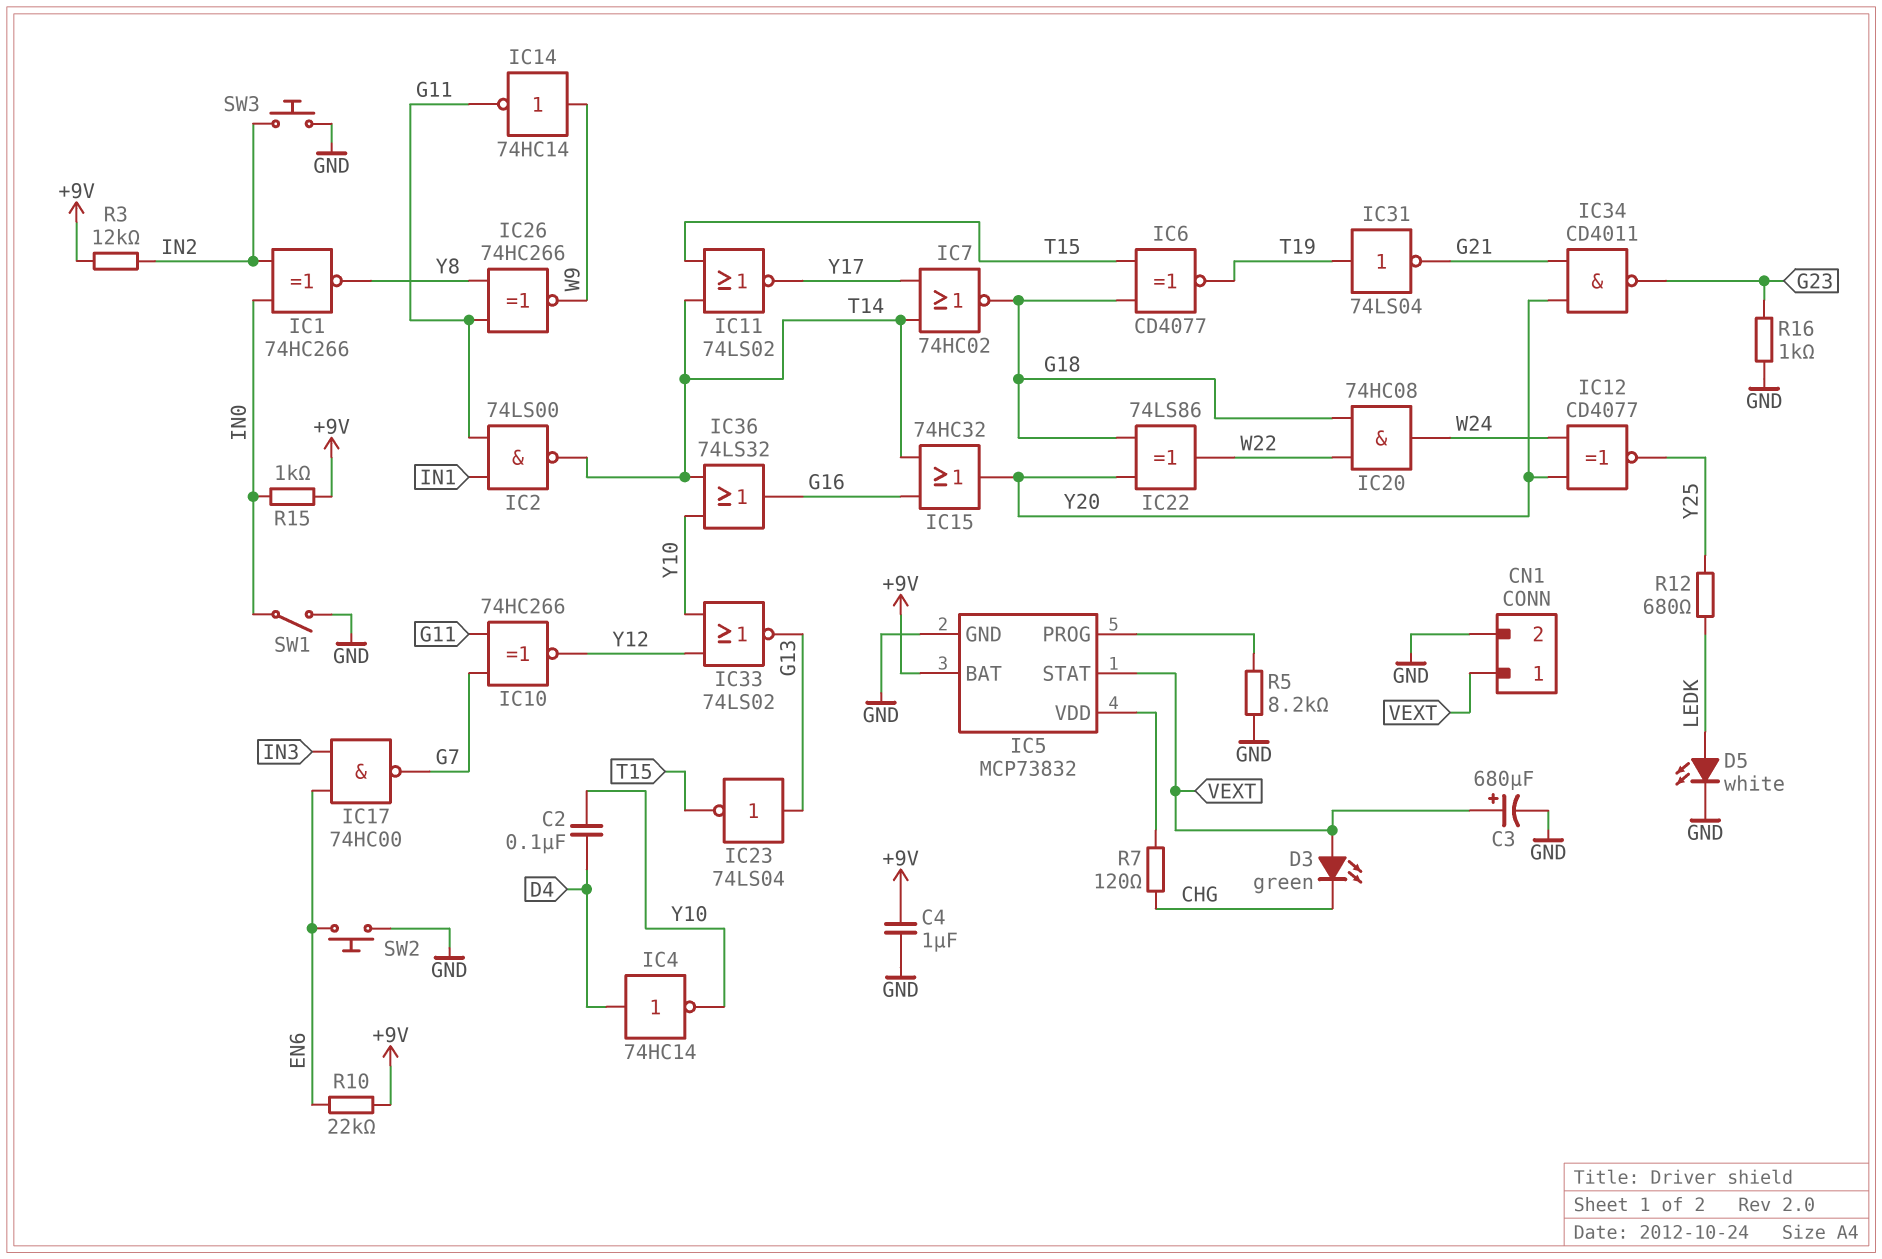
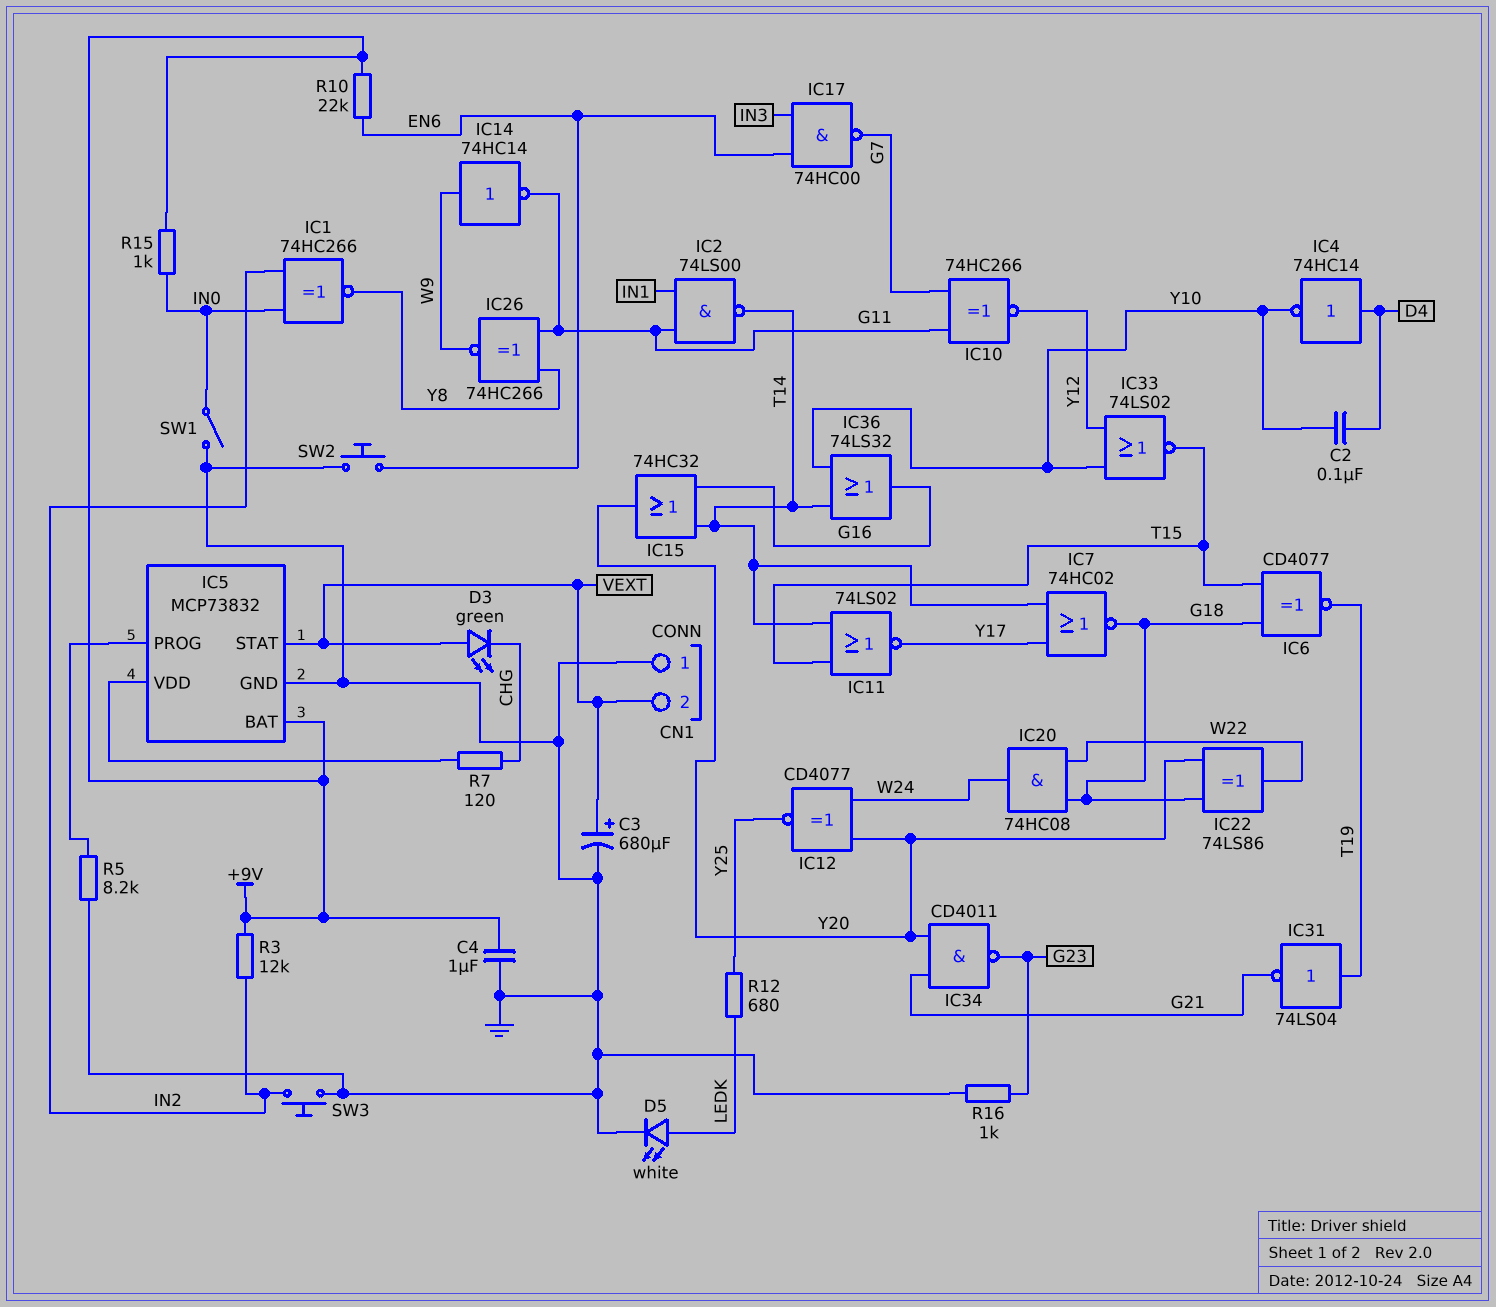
CN1 pin 1: VEXT -> GND
CN1 pin 2: GND -> VEXT
IC23: NOT 74LS04 (in G13, out T15) -> none
IC33: NOR 74LS02 (in Y10, in Y12, out G13) -> NOR 74LS02 (in Y10, in Y12, out T15)

